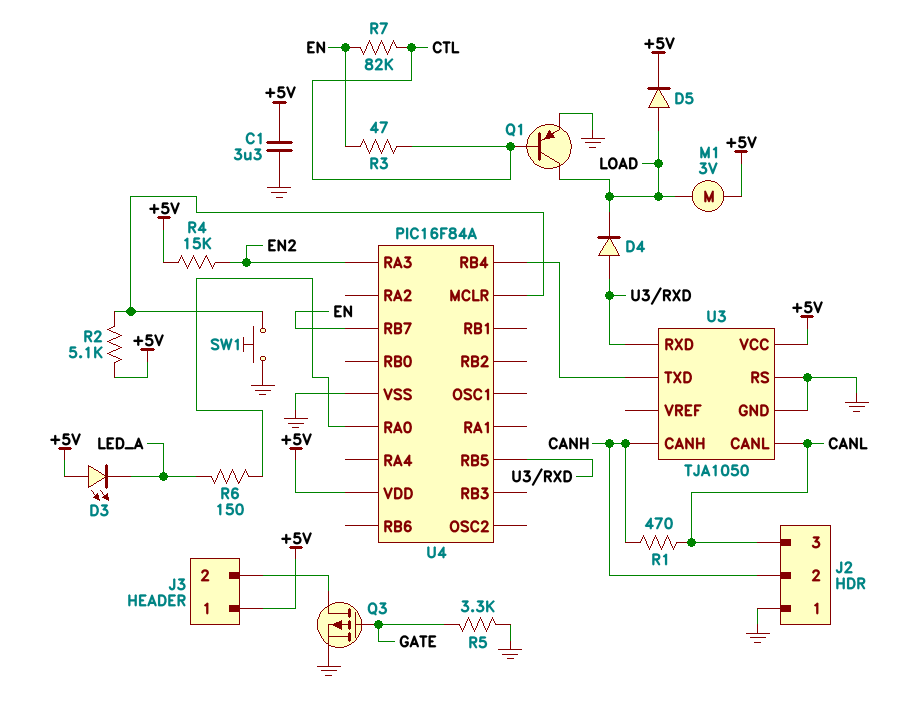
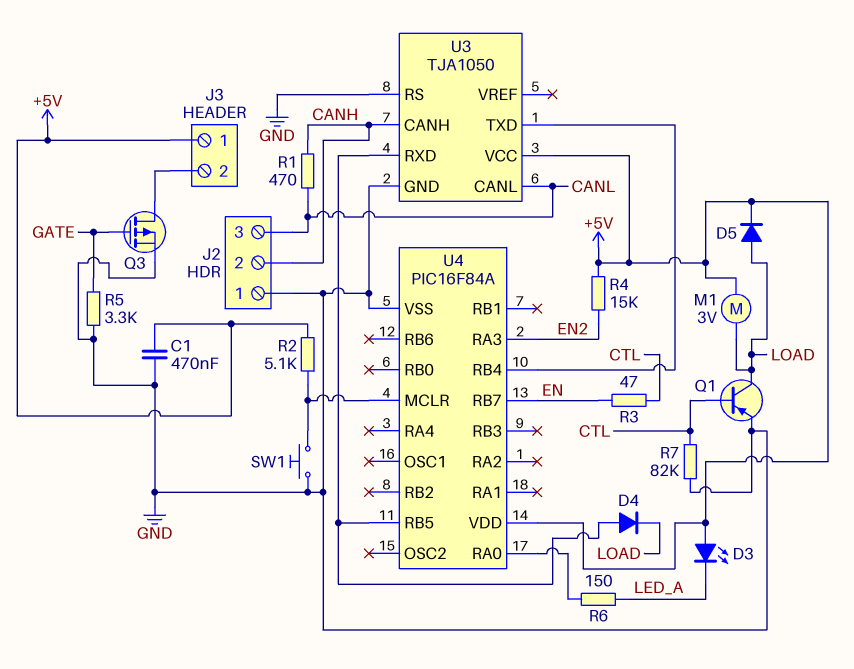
C1: 3.3uF (+5V, GND) -> 470nF (+5V, GND)
R7: 82k (CTL, EN) -> 82k (CTL, GND)

